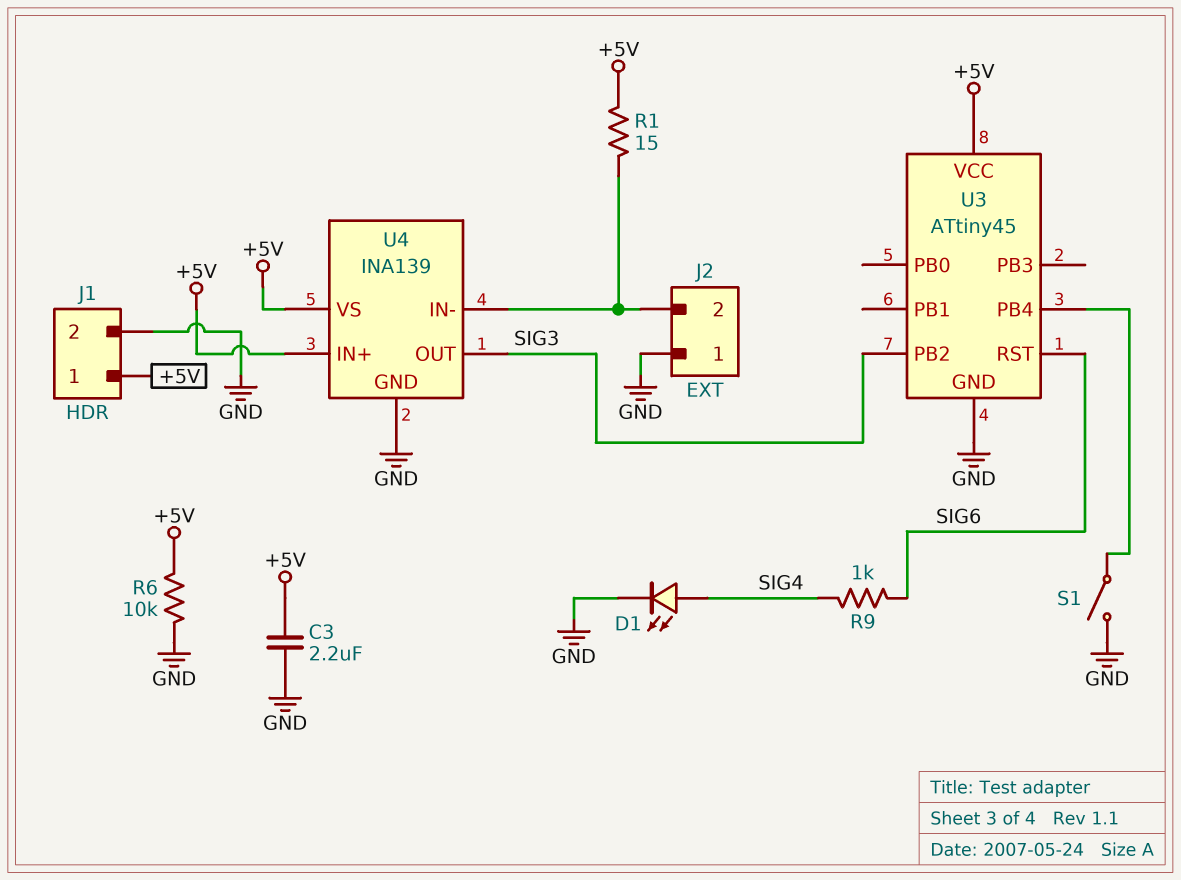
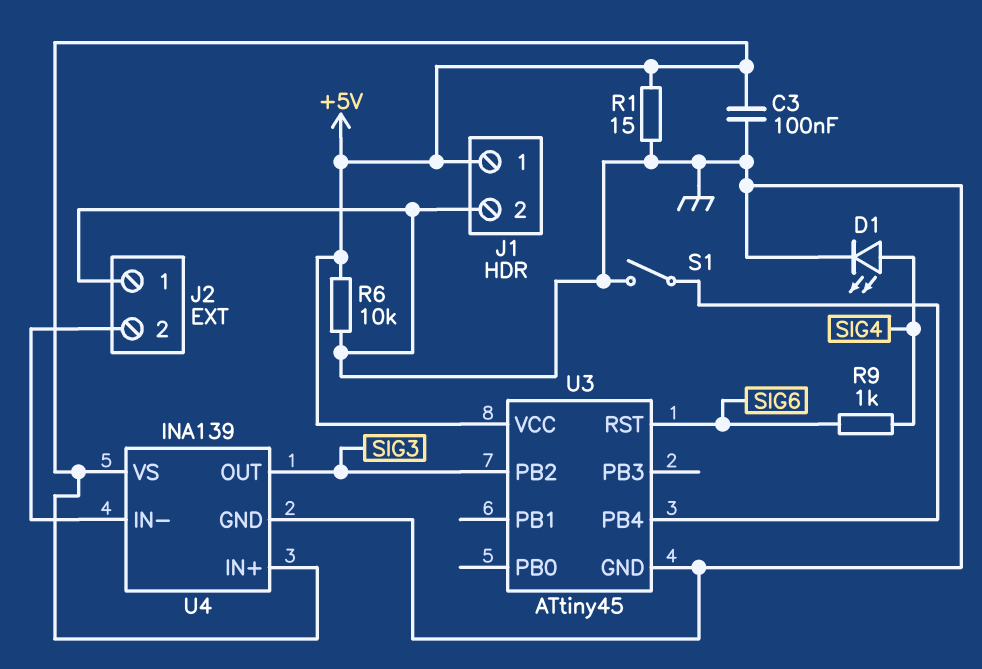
C3: 2.2uF (+5V, GND) -> 100nF (+5V, GND)
R1: 15 (+5V, J2/2) -> 15 (+5V, GND)

